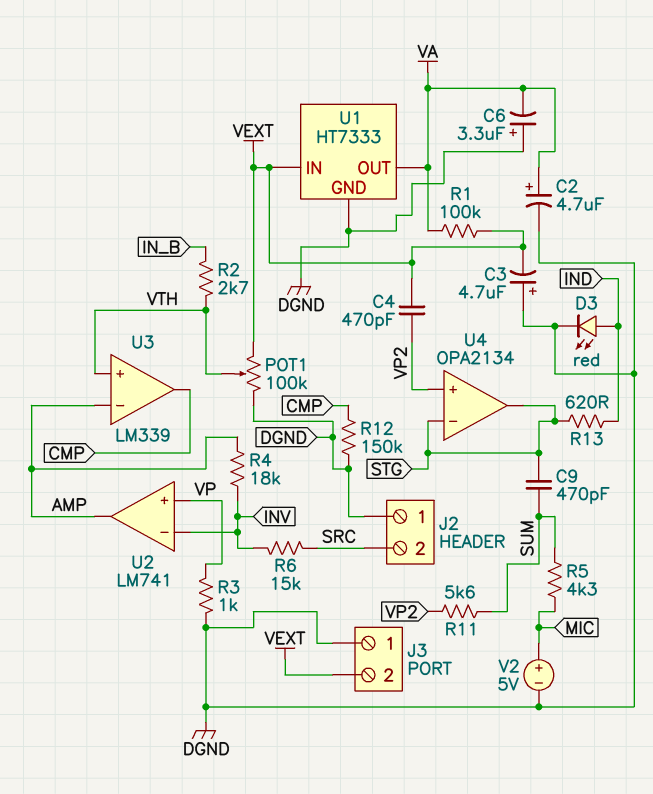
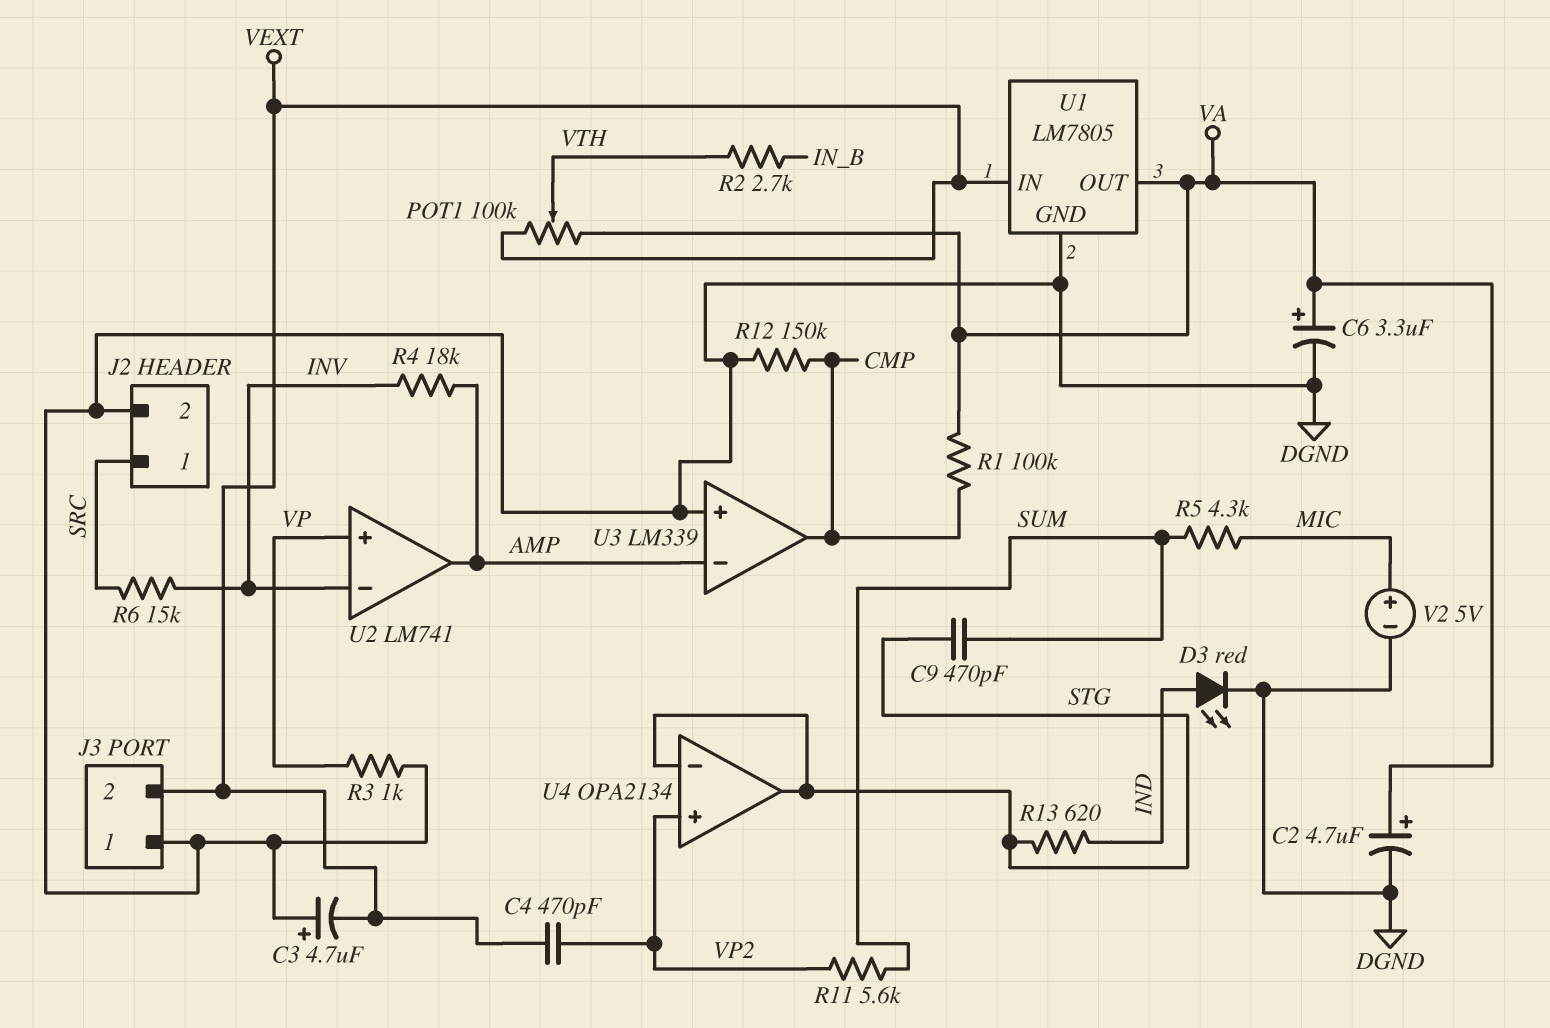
C6: 3.3uF (plus DGND, minus VA) -> 3.3uF (plus VA, minus DGND)
J2 pin 1: DGND -> SRC
J2 pin 2: SRC -> DGND
POT1: 100k (DGND, VEXT, wiper VTH) -> 100k (VA, VEXT, wiper VTH)
R1: 100k (VA, VEXT) -> 100k (CMP, VA)
U1: HT7333 -> LM7805
U3 pin in+: VTH -> DGND

